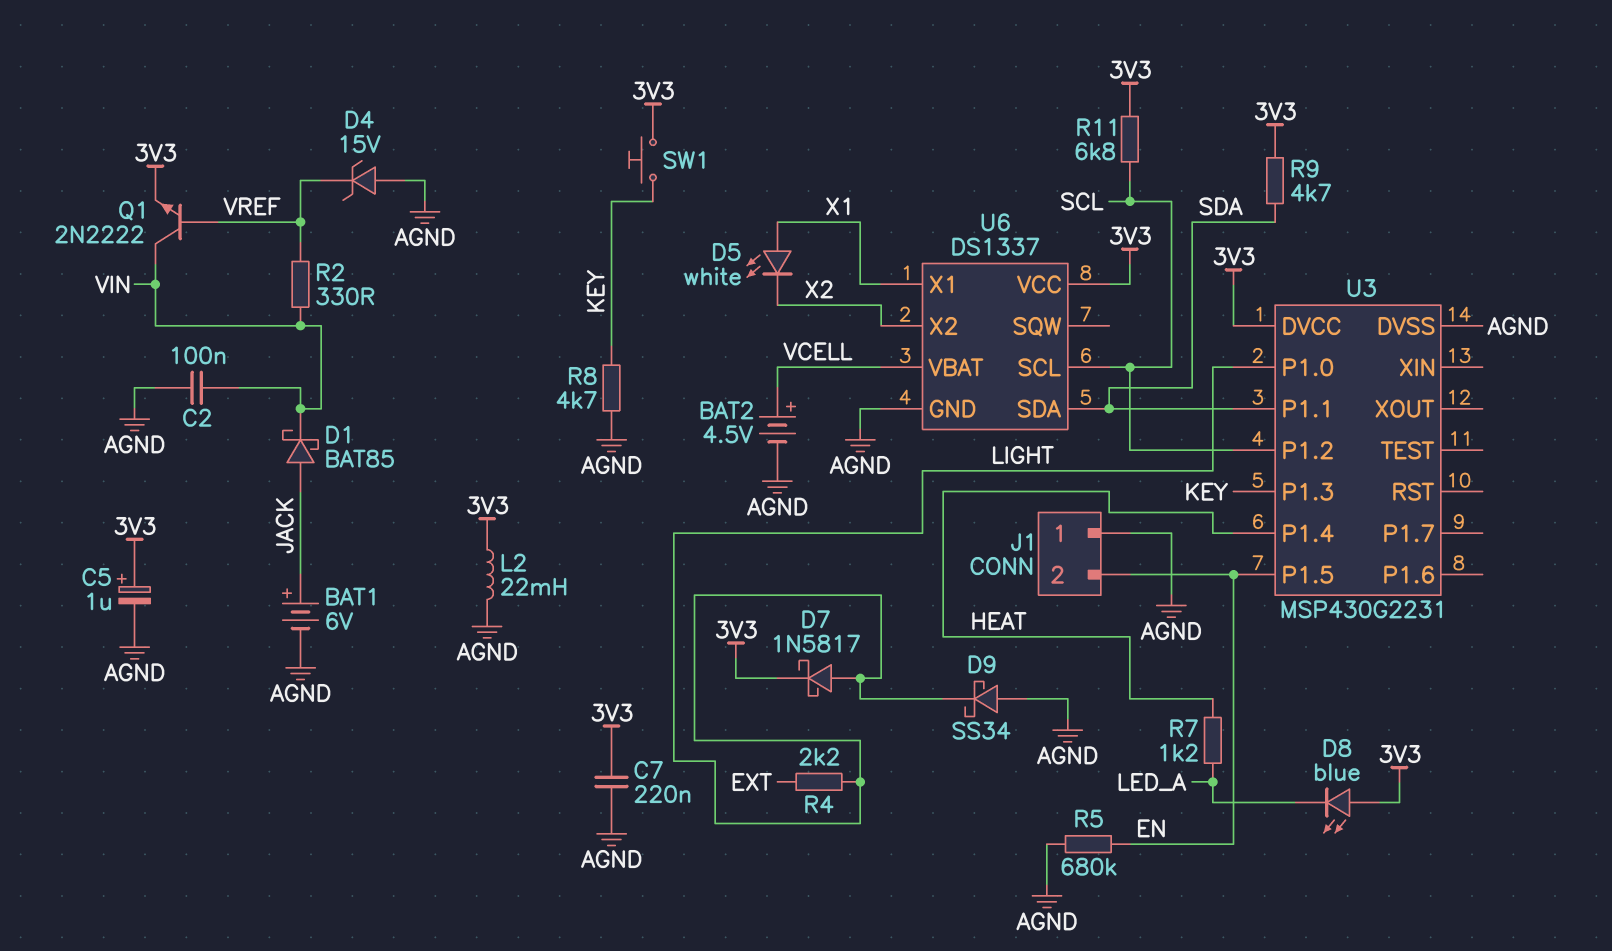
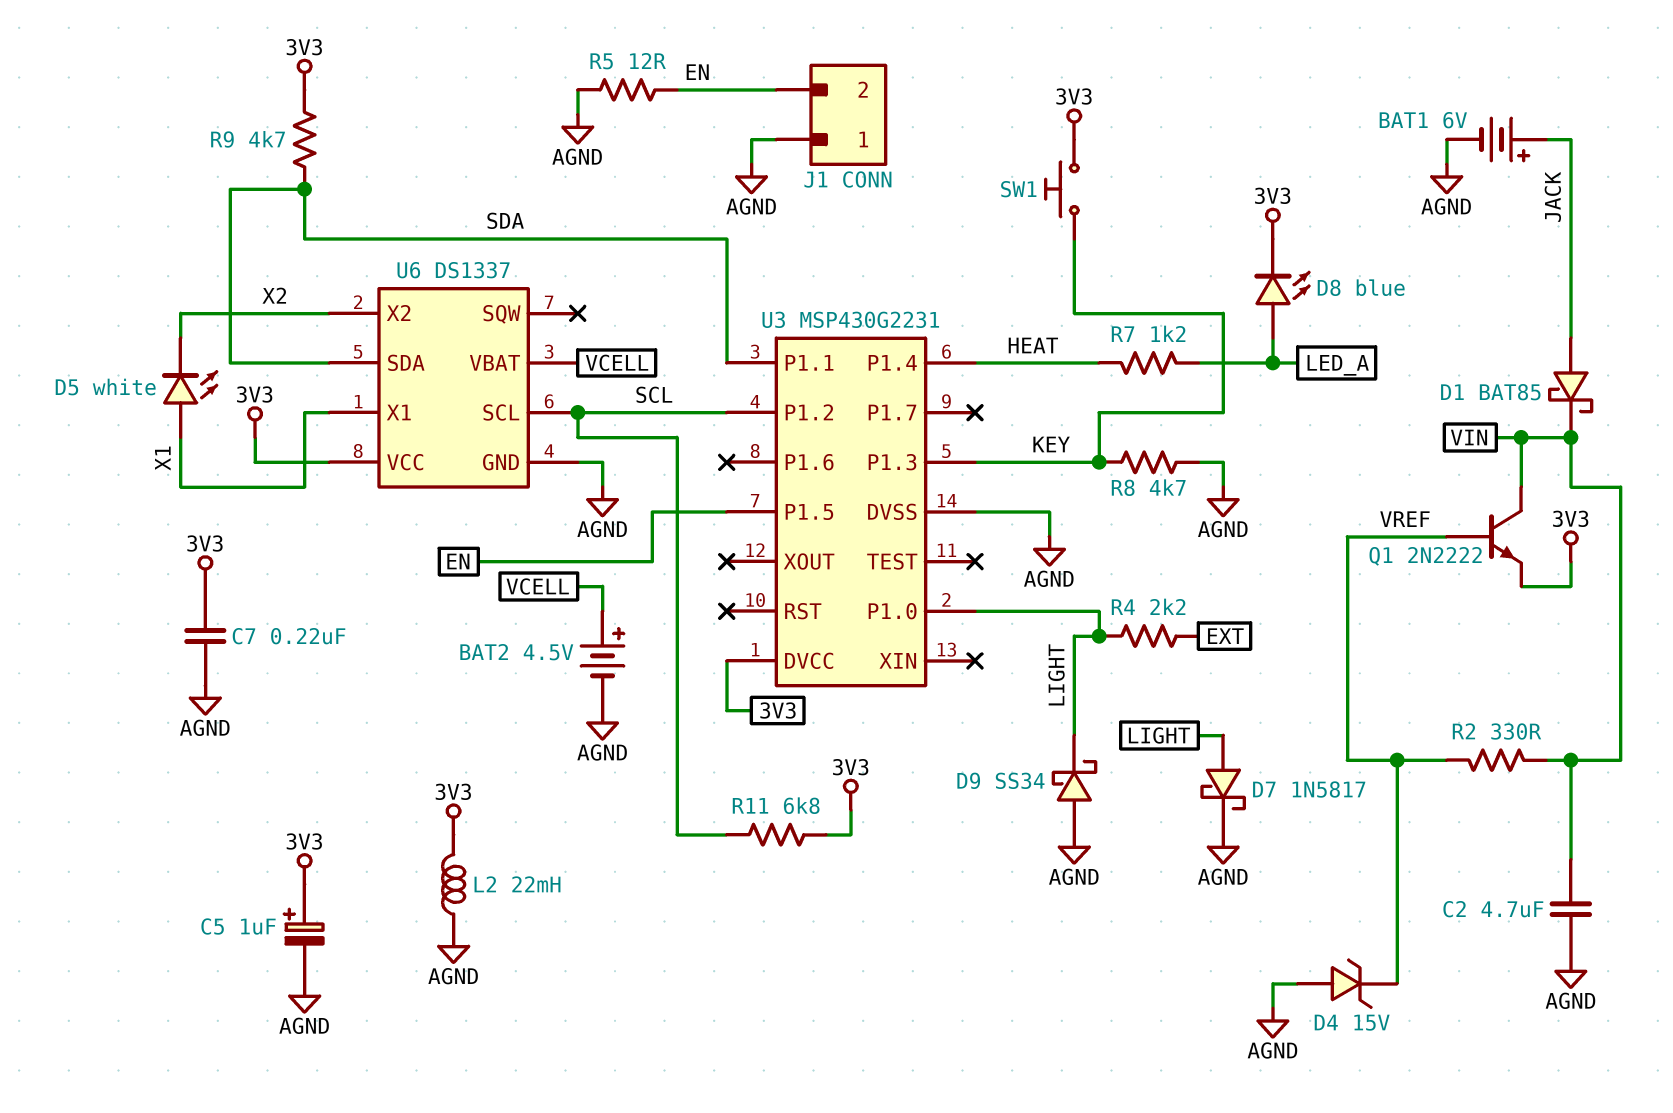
C2: 100nF (AGND, VIN) -> 4.7uF (AGND, VIN)
D7: schottky 1N5817 (A LIGHT, K 3V3) -> schottky 1N5817 (A LIGHT, K AGND)
D8: LED blue (A 3V3, K LED_A) -> LED blue (A LED_A, K 3V3)
R5: 680k (AGND, EN) -> 12 (AGND, EN)

